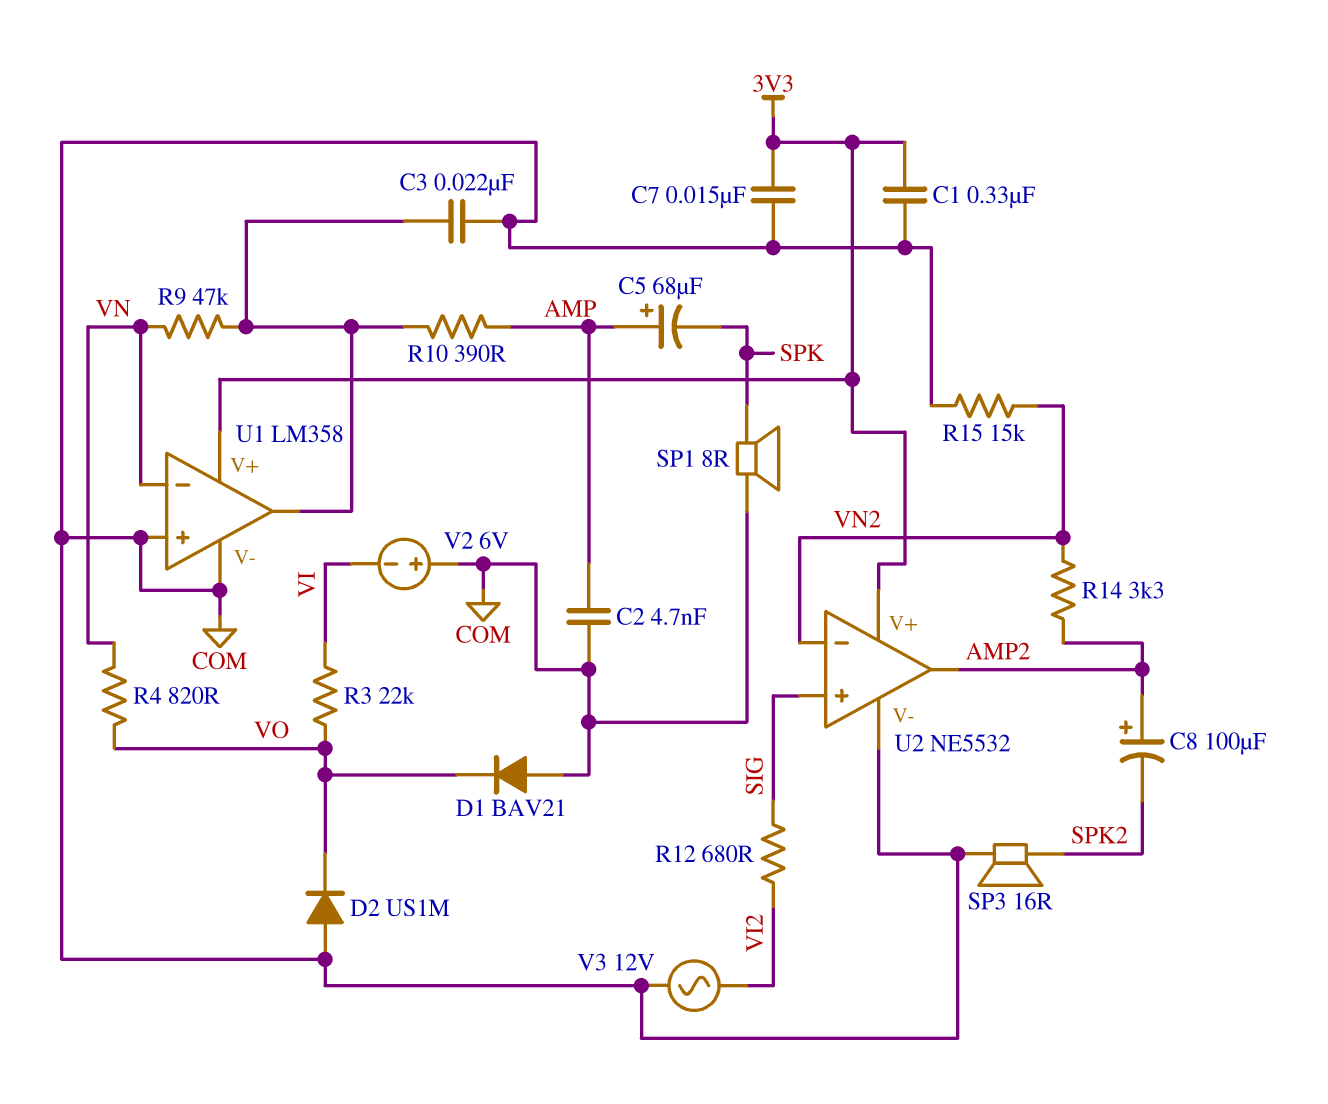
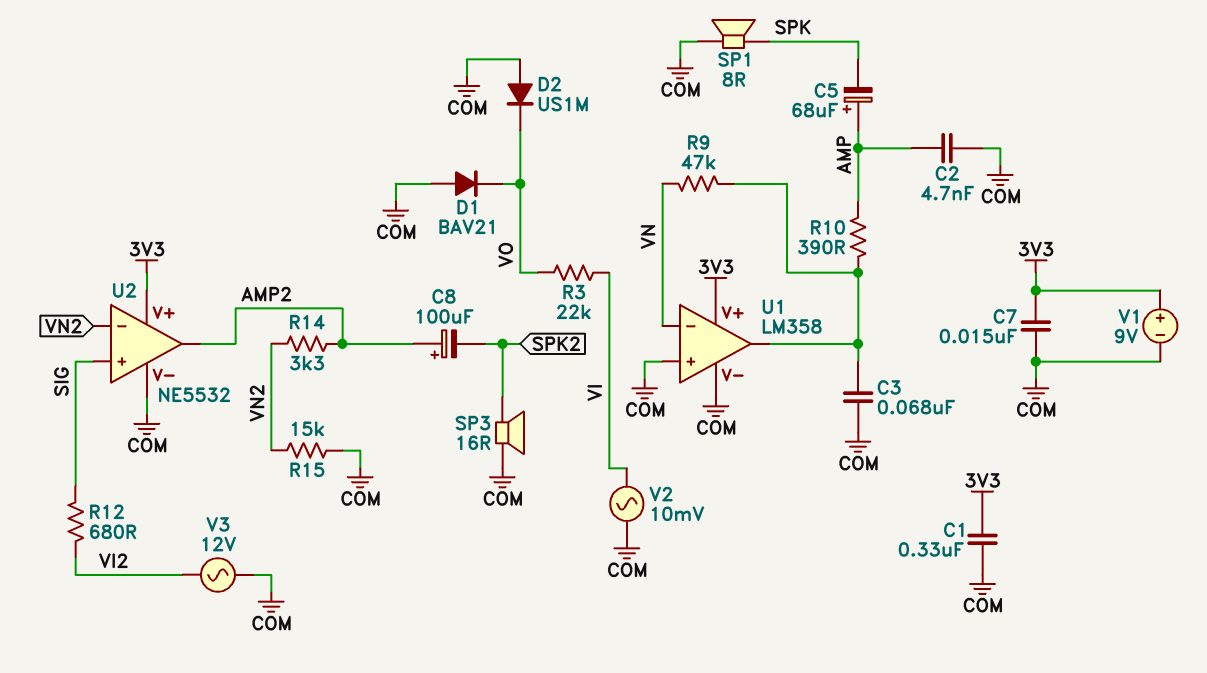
C3: 22nF (COM, U1/out) -> 68nF (COM, U1/out)
R4: 820 (VN, VO) -> none
V1: none -> 9V (plus 3V3, minus COM)
V2: 6V (plus COM, minus VI) -> AC 10mV (COM, VI)

